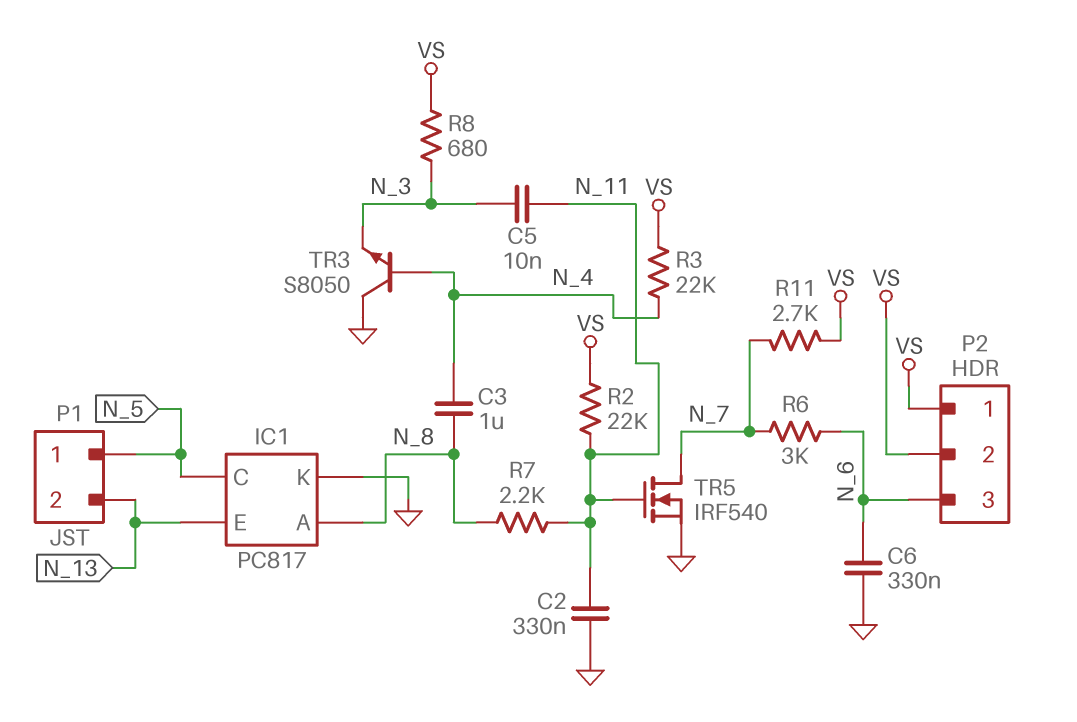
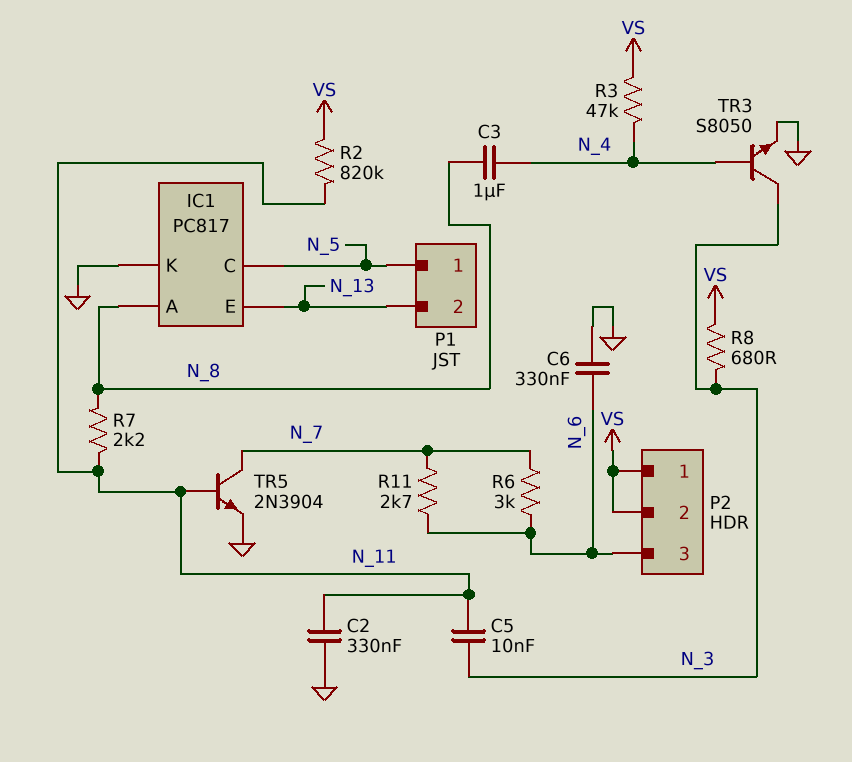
R2: 22k (N_11, VS) -> 820k (N_11, VS)
R3: 22k (N_4, VS) -> 47k (N_4, VS)
R11: 2.7k (N_7, VS) -> 2.7k (N_6, N_7)
TR3: NPN S8050 (B N_4, C GND, E N_3) -> NPN S8050 (B N_4, C N_3, E GND)
TR5: NMOS IRF540 (G N_11, D N_7, S GND) -> NPN 2N3904 (B N_11, C N_7, E GND)

